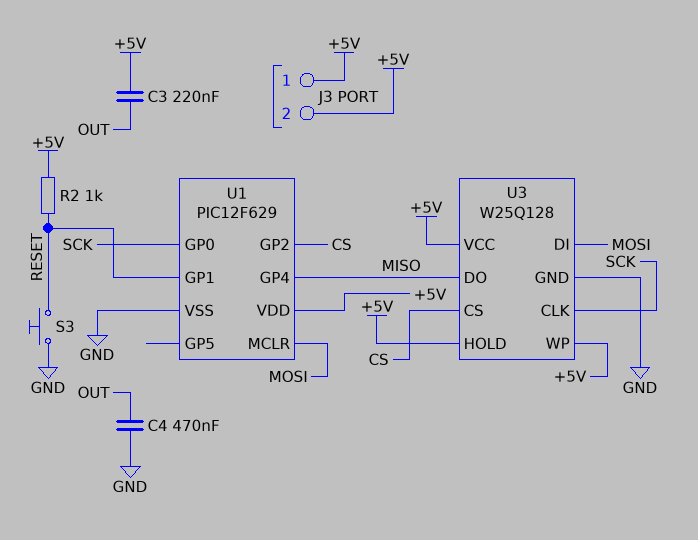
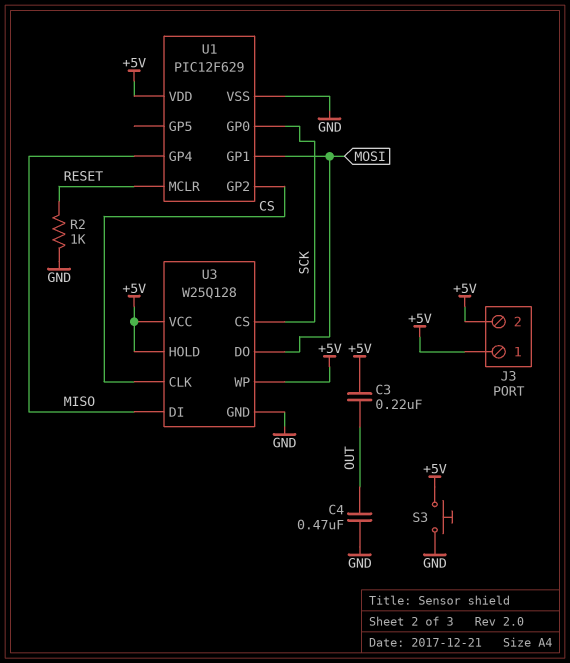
R2: 1k (+5V, RESET) -> 1k (GND, RESET)
S3: button (GND, RESET) -> button (+5V, GND)
U1 pin GP1: RESET -> MOSI
U1 pin MCLR: MOSI -> RESET
U3 pin CLK: SCK -> CS
U3 pin CS: CS -> SCK
U3 pin DI: MOSI -> MISO
U3 pin DO: MISO -> MOSI

